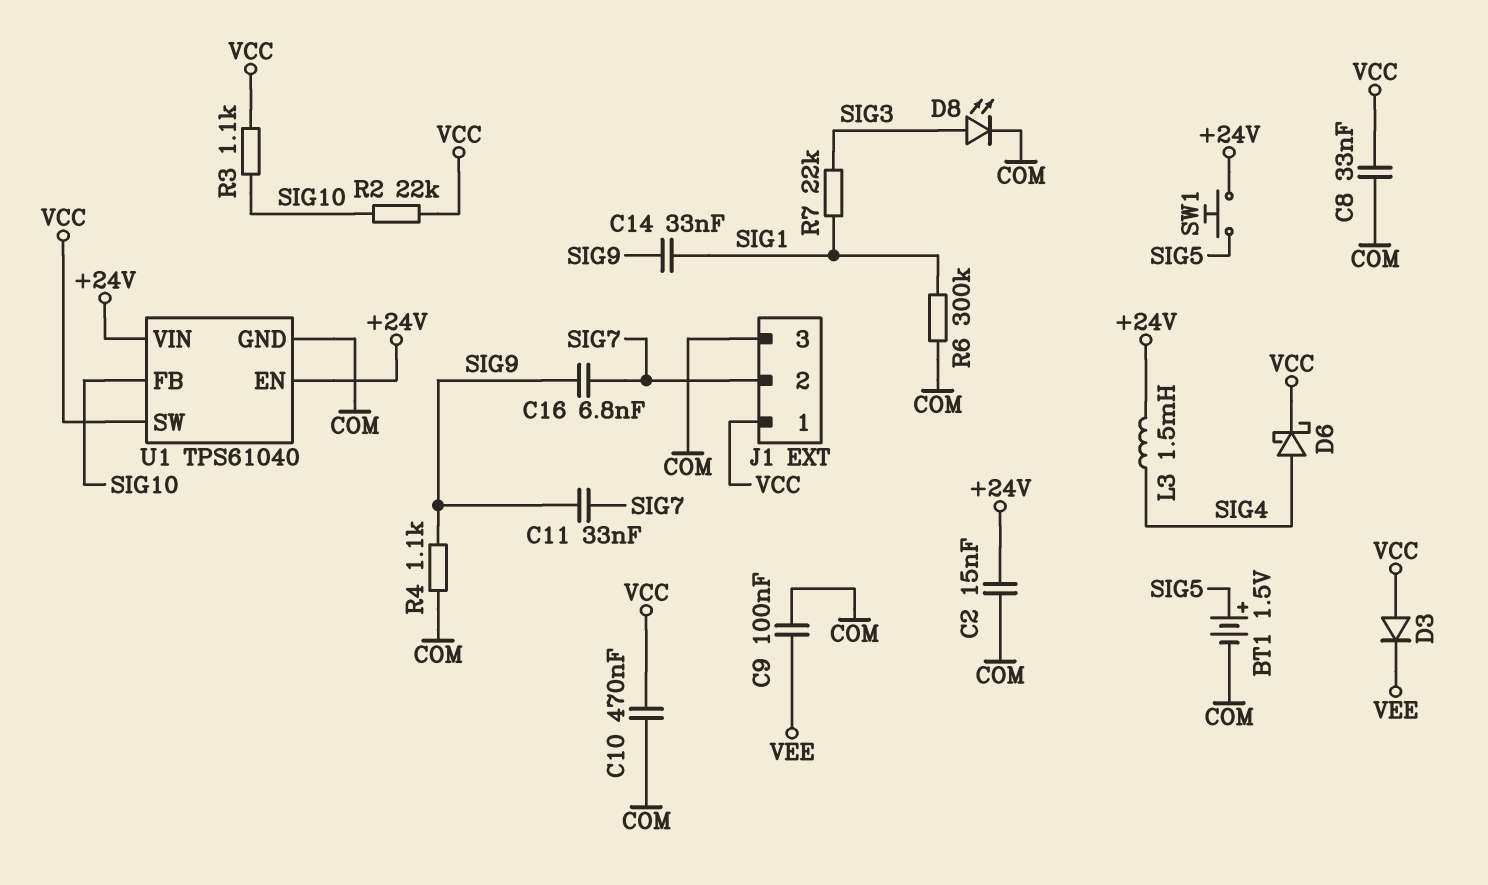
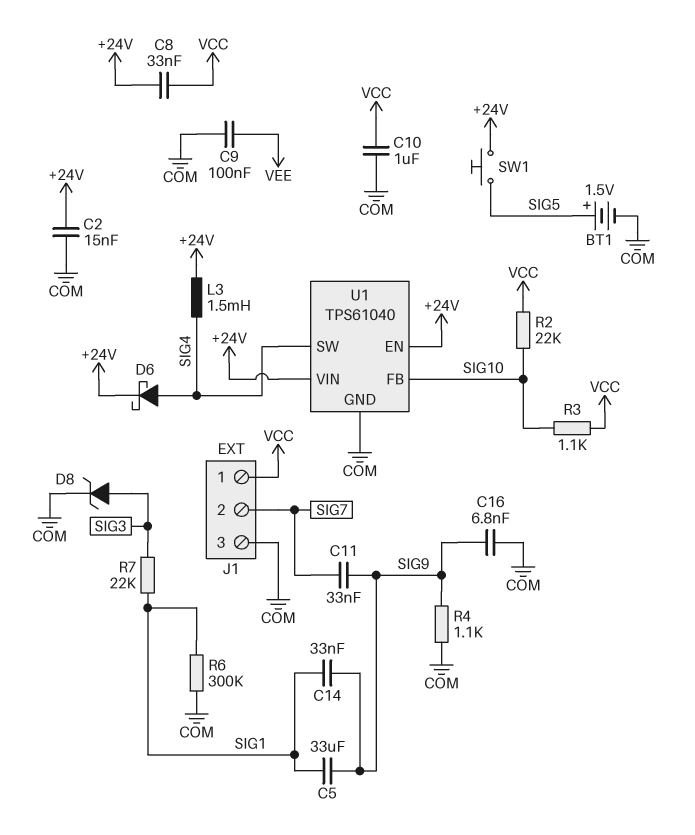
C5: none -> 33uF (SIG1, SIG9)
C8: 33nF (COM, VCC) -> 33nF (+24V, VCC)
C10: 470nF (COM, VCC) -> 1uF (COM, VCC)
C16: 6.8nF (SIG7, SIG9) -> 6.8nF (COM, SIG9)
D3: diode (A VCC, K VEE) -> none
D6: schottky (A SIG4, K VCC) -> schottky (A SIG4, K +24V)
D8: LED (A SIG3, K COM) -> zener (A SIG3, K COM)
U1 pin SW: VCC -> SIG4

